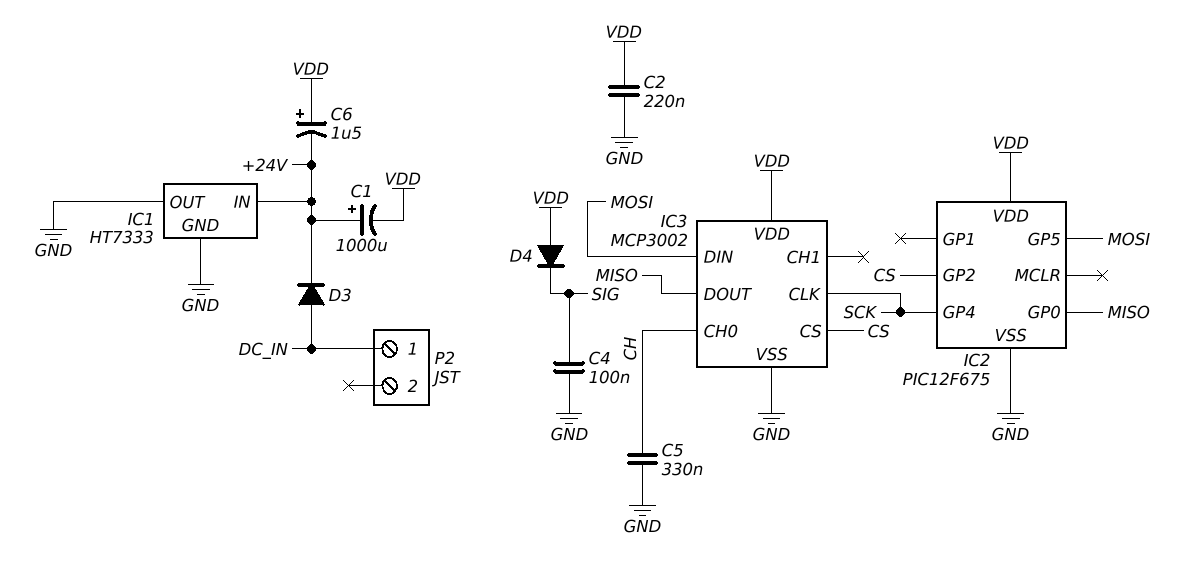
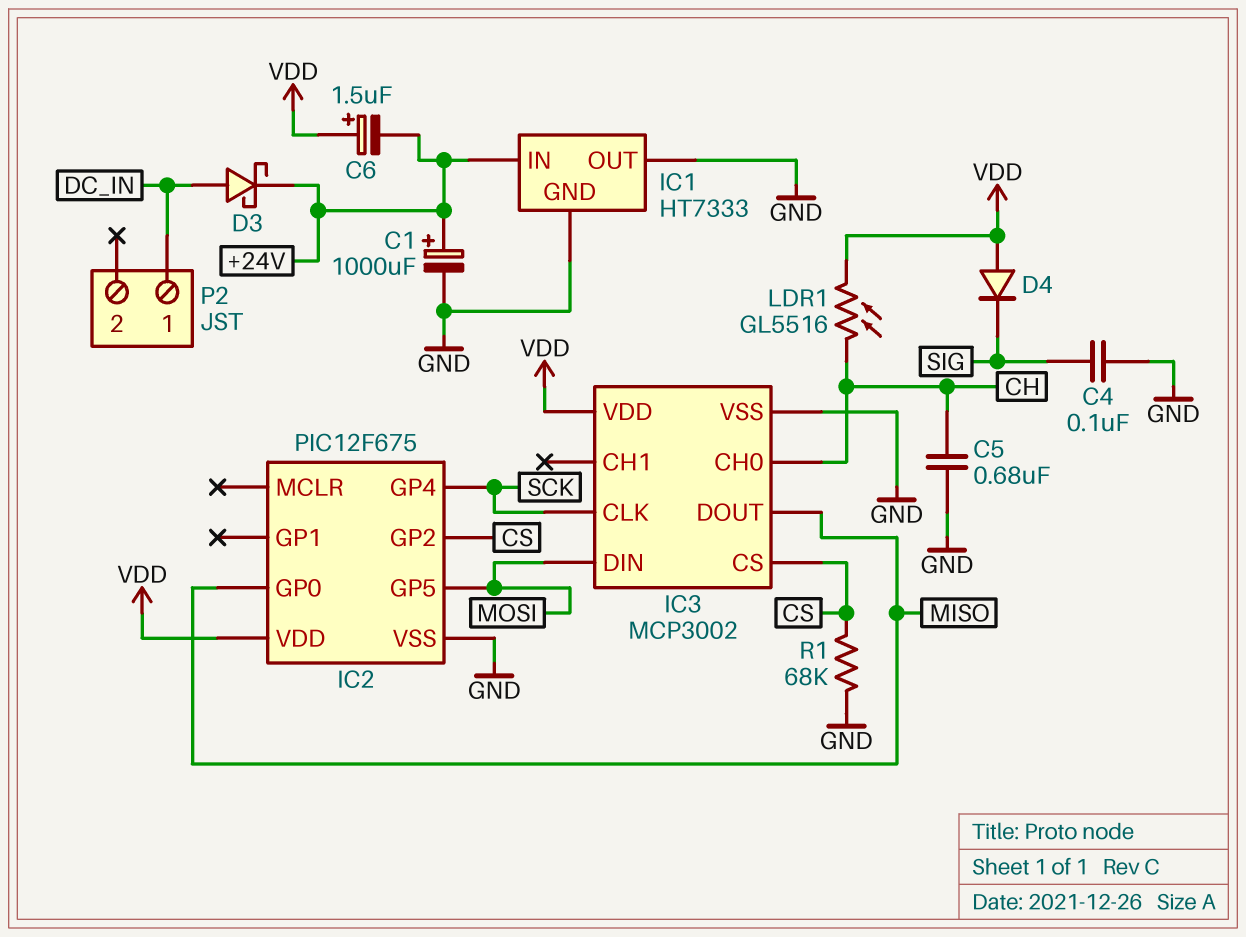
C1: 1000uF (plus +24V, minus VDD) -> 1000uF (plus +24V, minus GND)
C2: 220nF (GND, VDD) -> none
C5: 330nF (CH, GND) -> 680nF (CH, GND)
D3: diode (A DC_IN, K +24V) -> schottky (A DC_IN, K +24V)
LDR1: none -> GL5516 (CH, VDD)
R1: none -> 68k (CS, GND)

